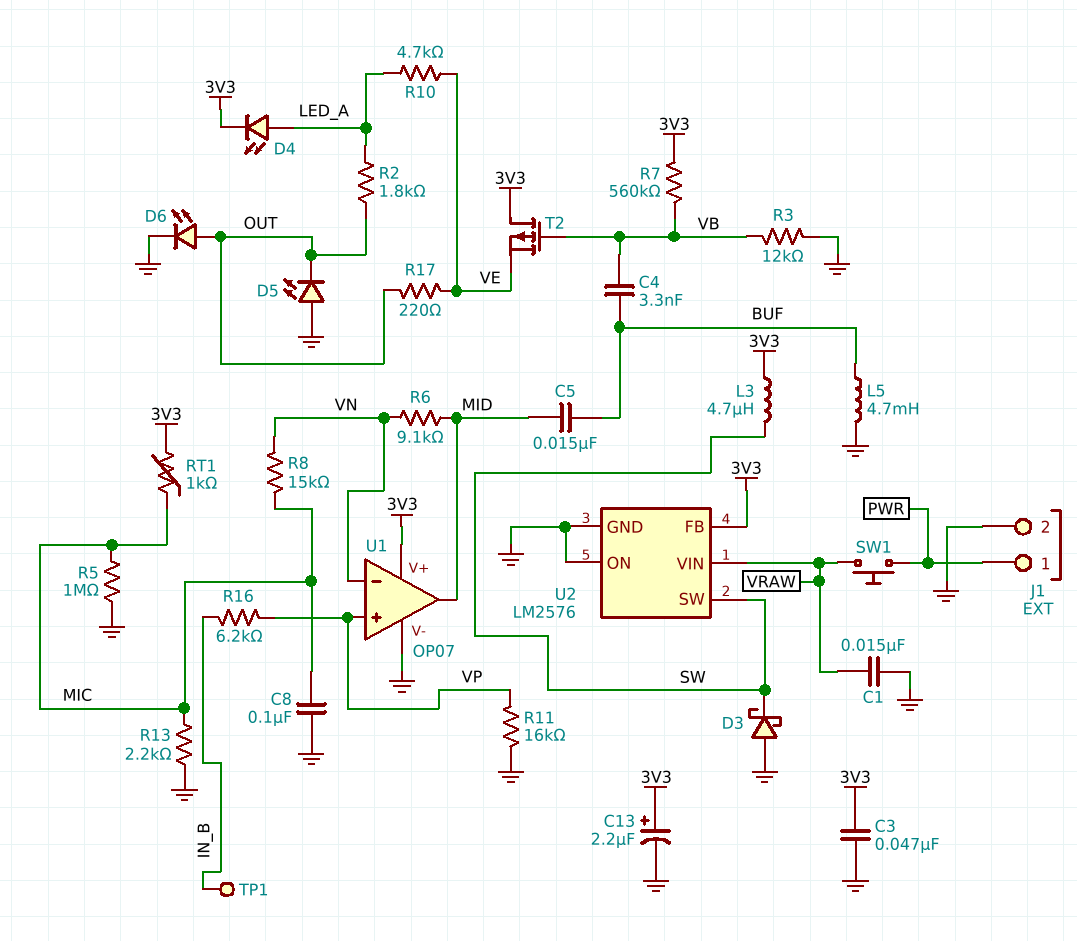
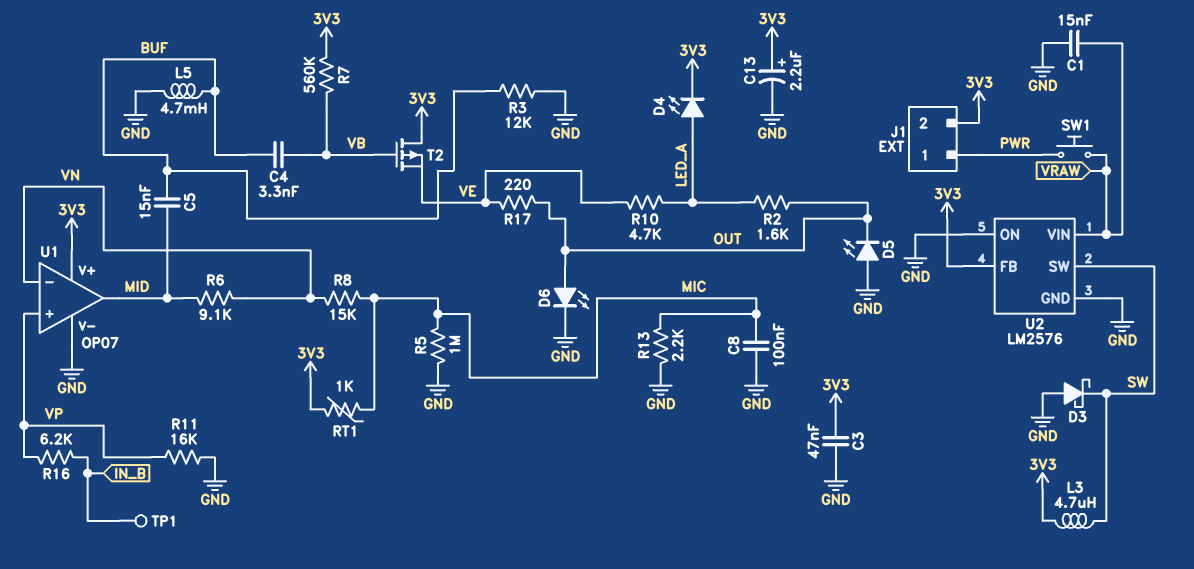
J1 pin 2: GND -> 3V3
R2: 1.8k (LED_A, OUT) -> 1.6k (LED_A, OUT)
R3: 12k (GND, VB) -> 12k (BUF, GND)

